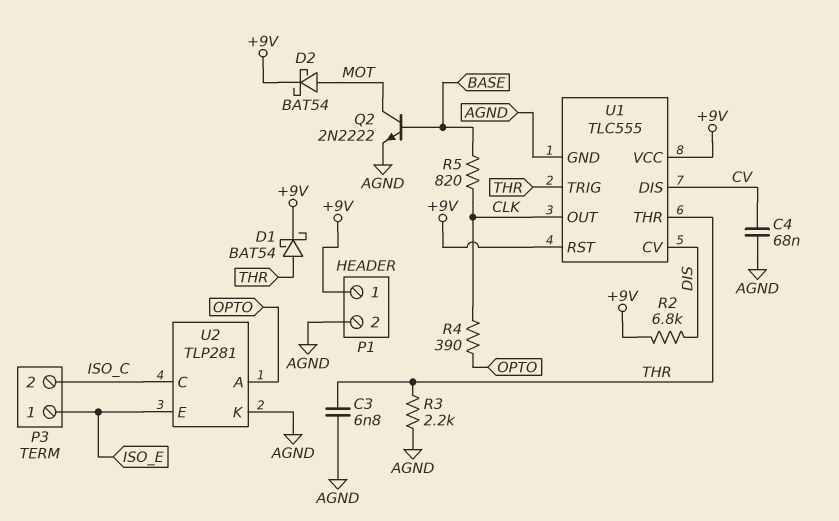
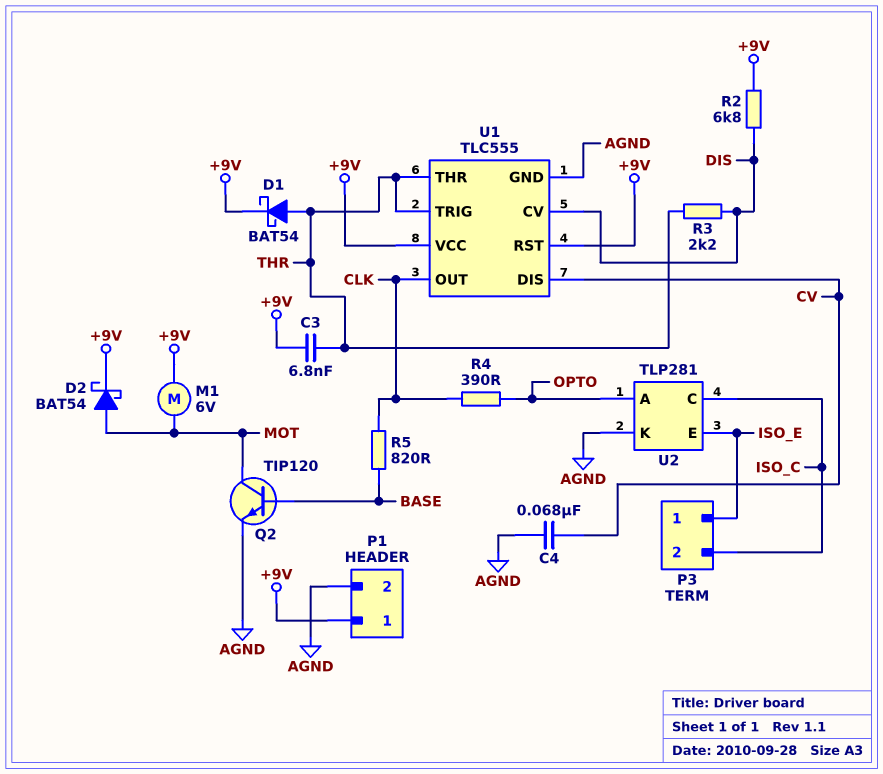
C3: 6.8nF (AGND, THR) -> 6.8nF (+9V, THR)
M1: none -> motor 6V (+9V, MOT)
Q2: NPN 2N2222 (B BASE, C MOT, E AGND) -> NPN TIP120 (B BASE, C MOT, E AGND)
R3: 2.2k (AGND, THR) -> 2.2k (DIS, THR)

